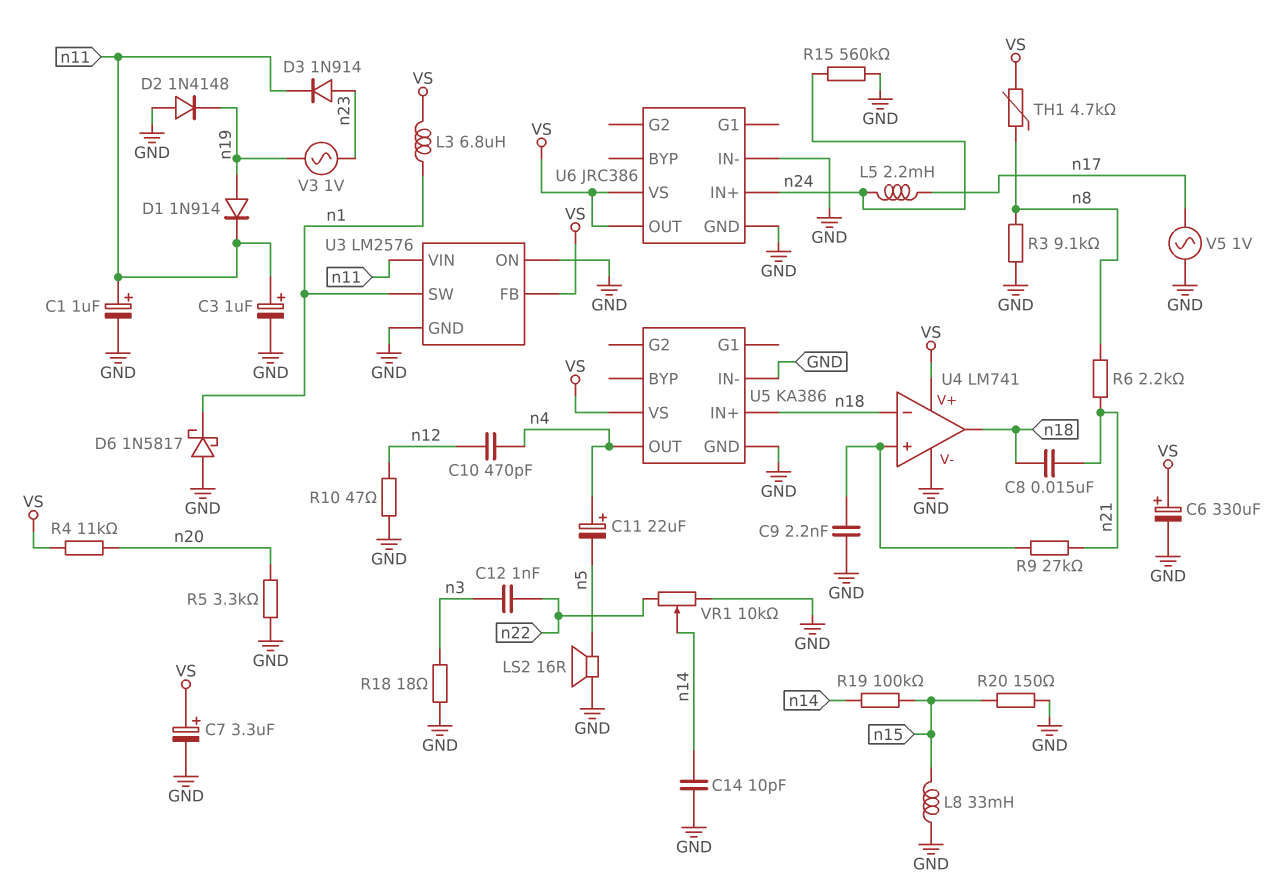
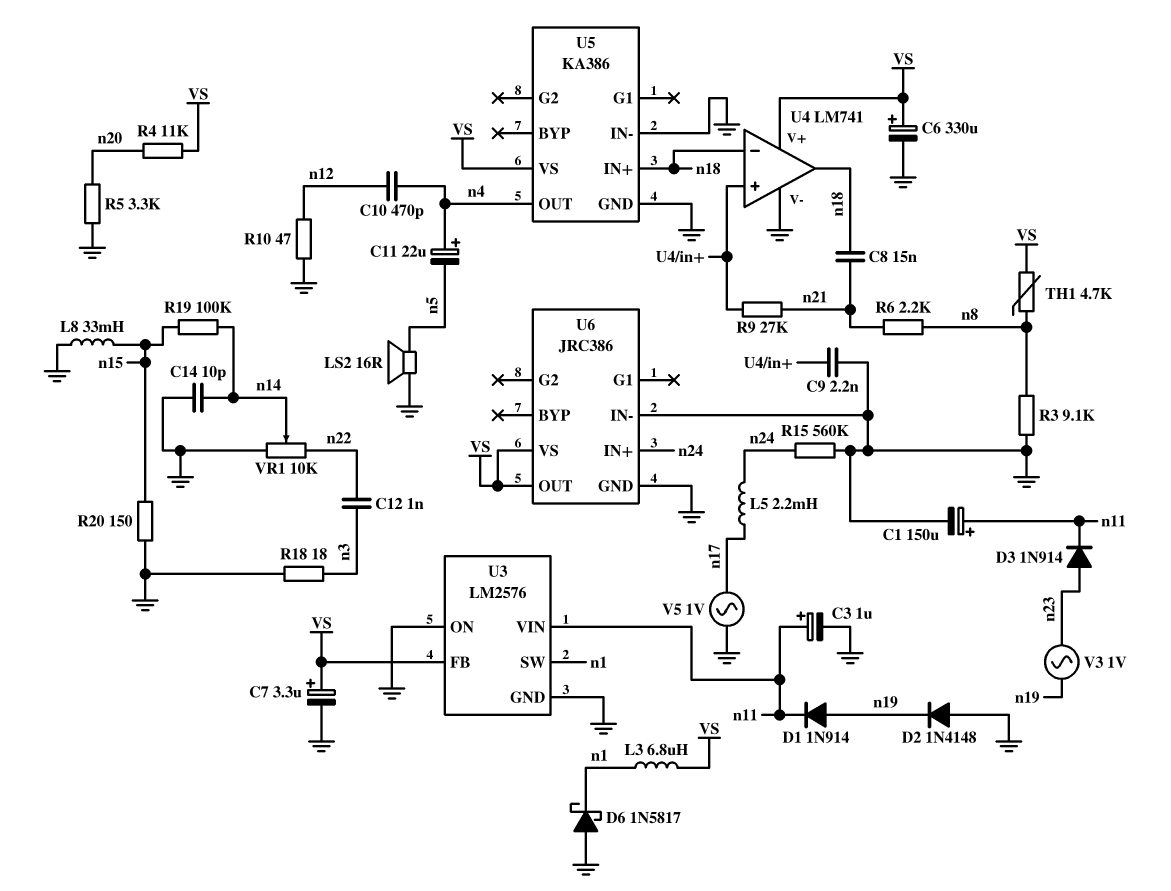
C1: 1uF (plus n11, minus GND) -> 150uF (plus n11, minus GND)

